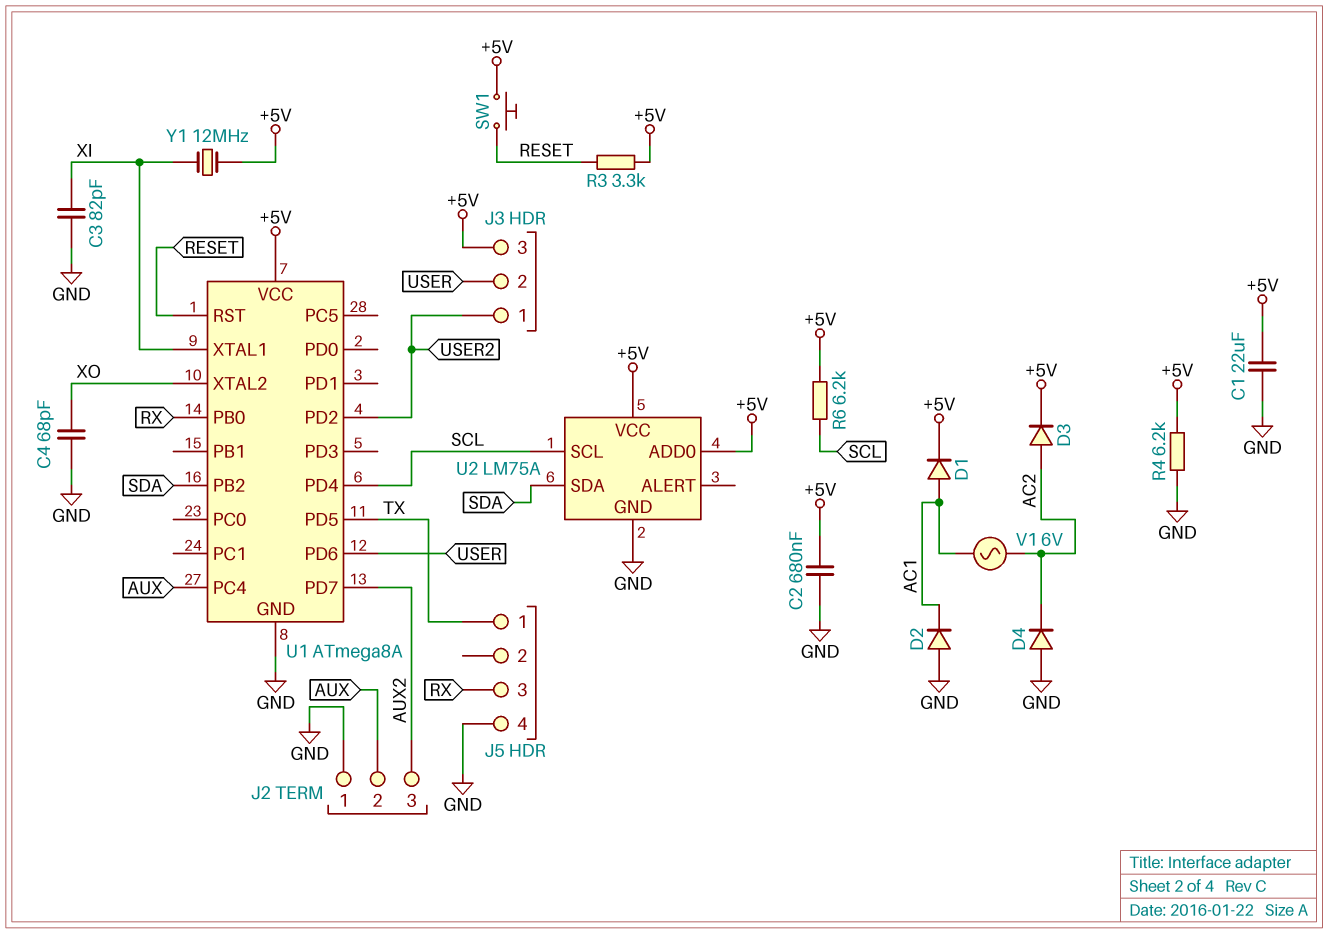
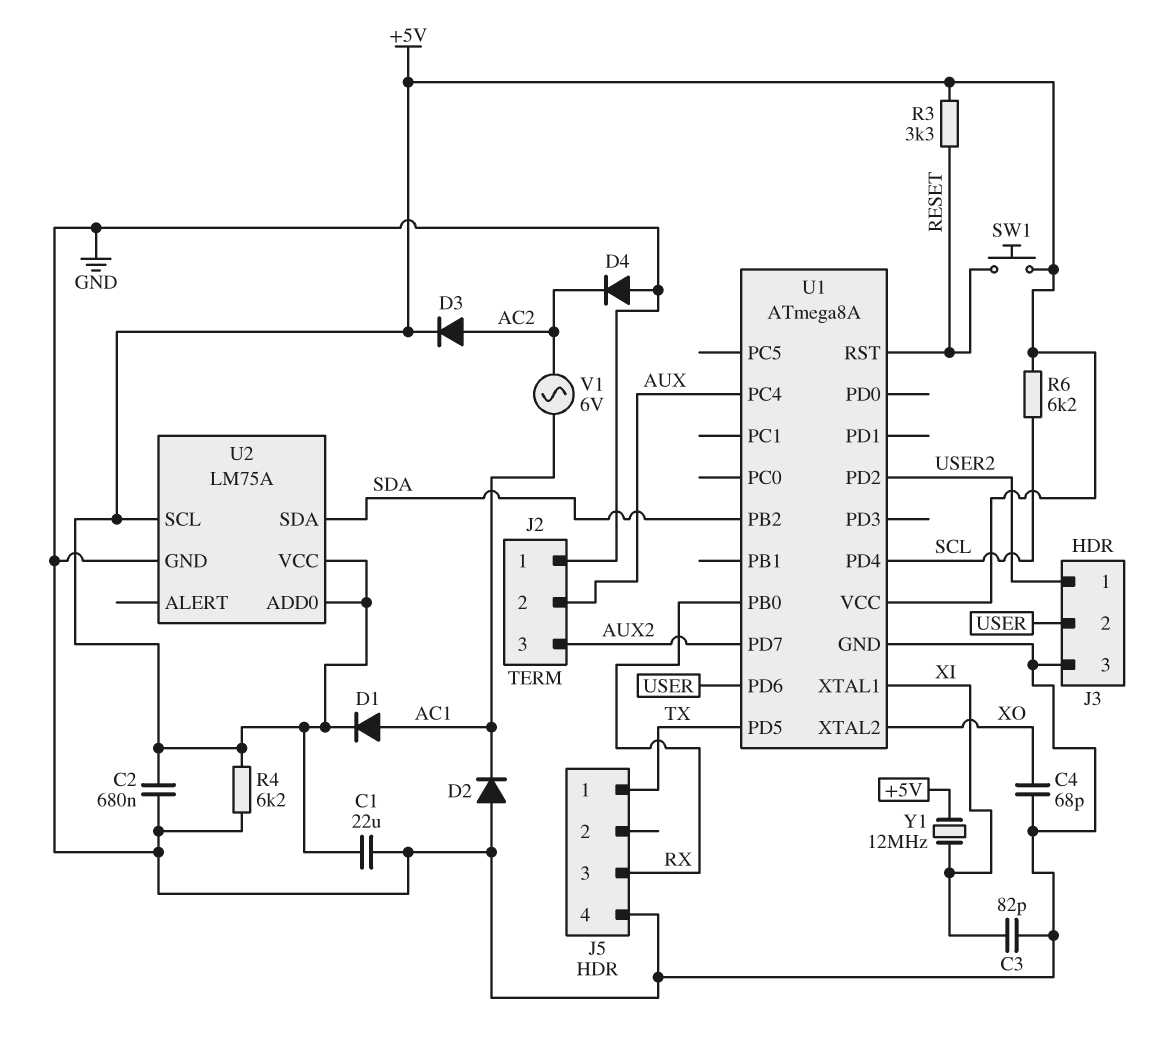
J3 pin 3: +5V -> GND
U2 pin SCL: SCL -> +5V

